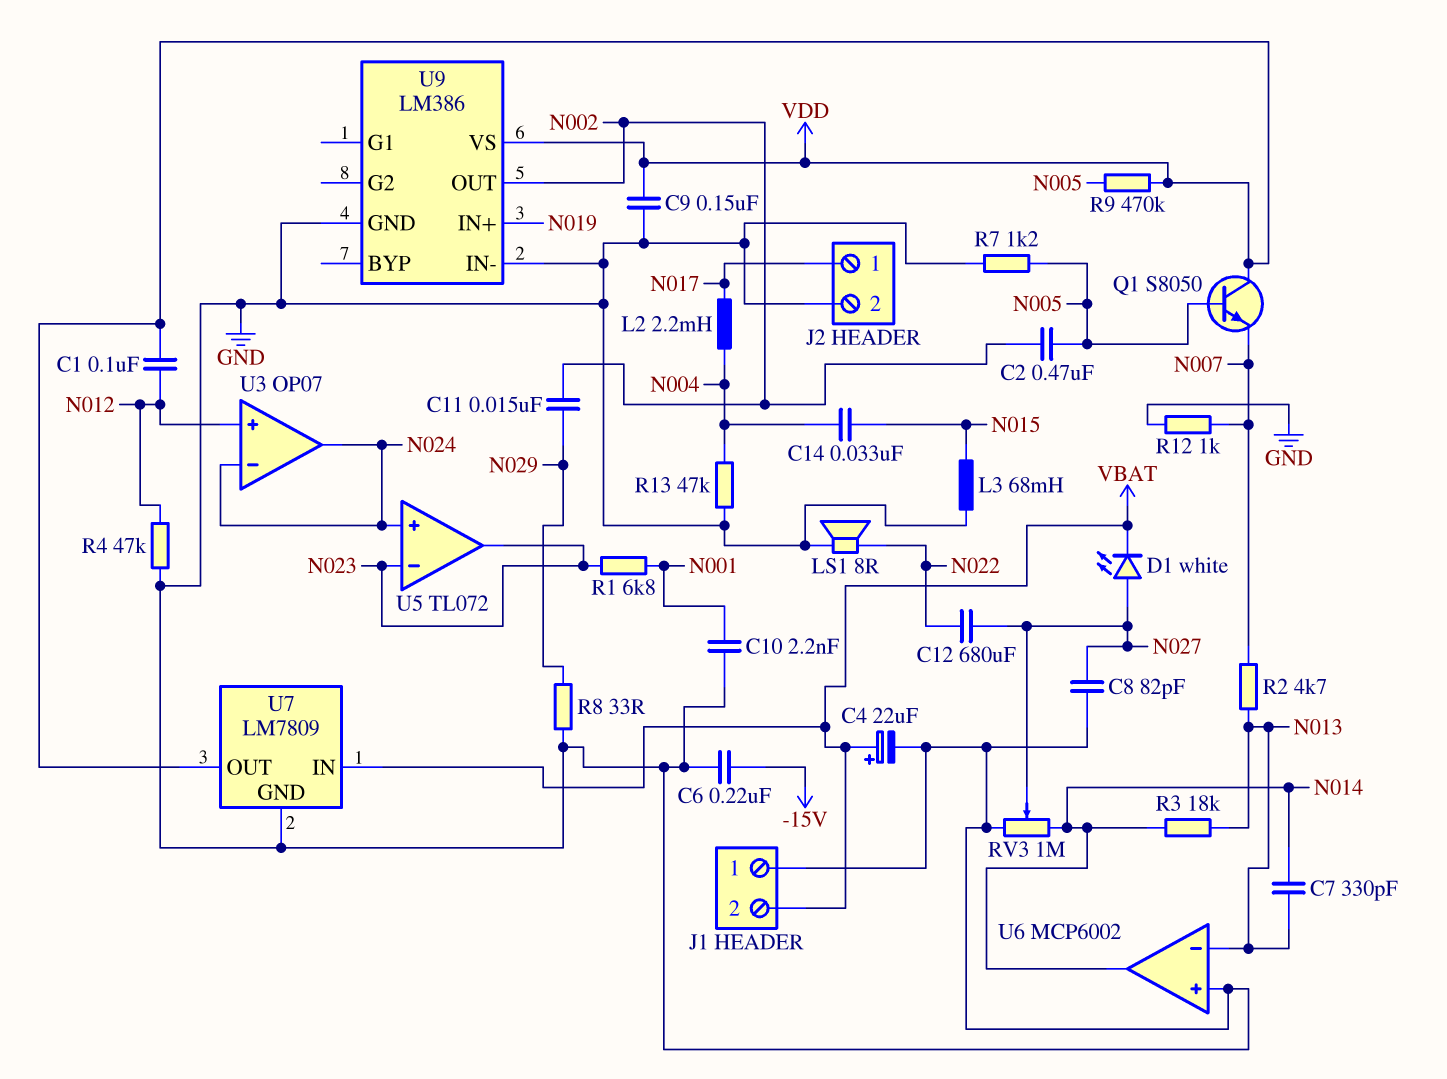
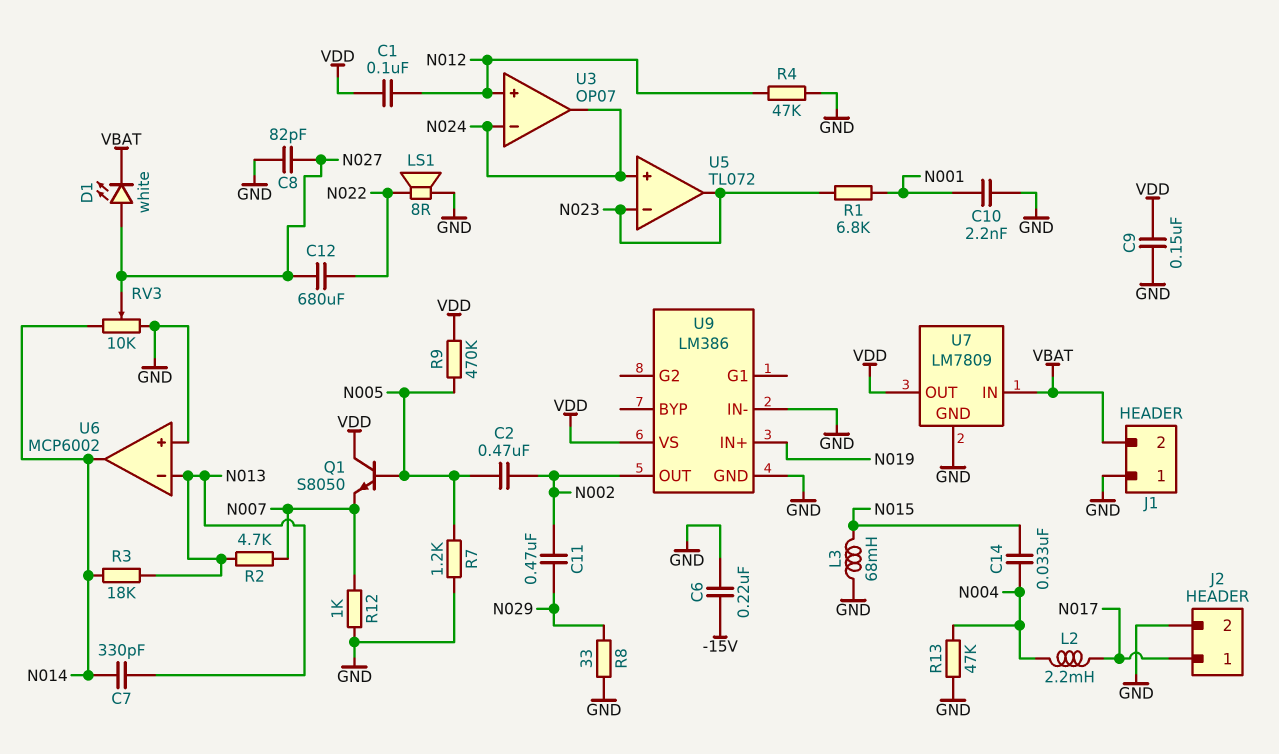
C4: 22uF (plus VBAT, minus GND) -> none
C11: 15nF (N002, N029) -> 470nF (N002, N029)
RV3: 1M (GND, N014, wiper N027) -> 10k (GND, N014, wiper N027)

